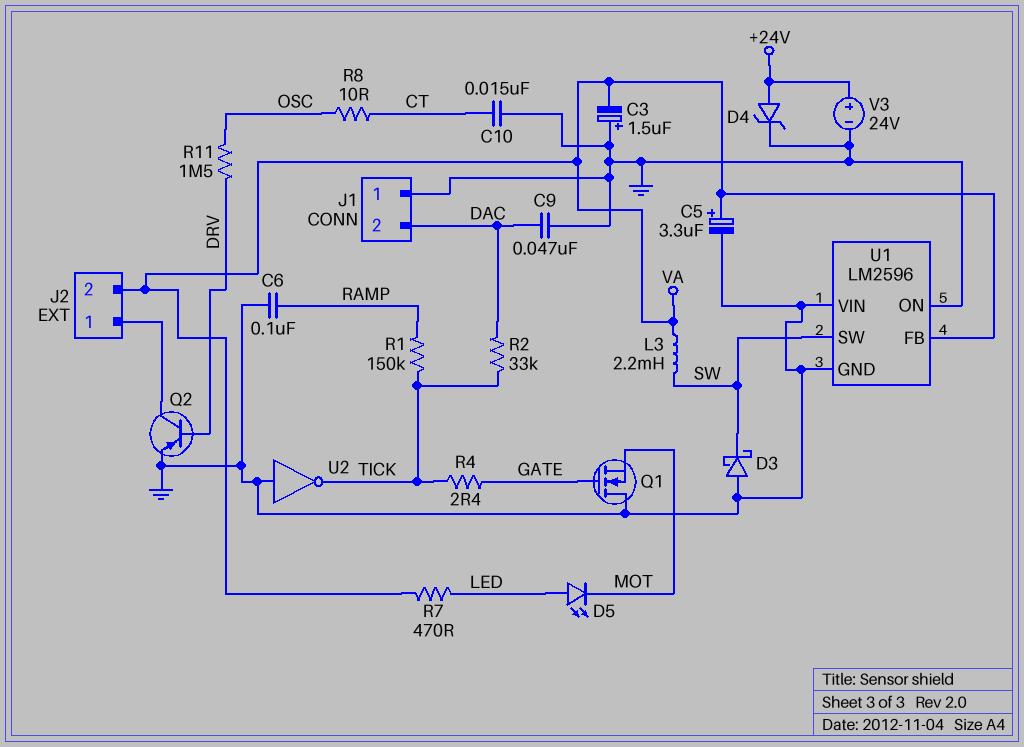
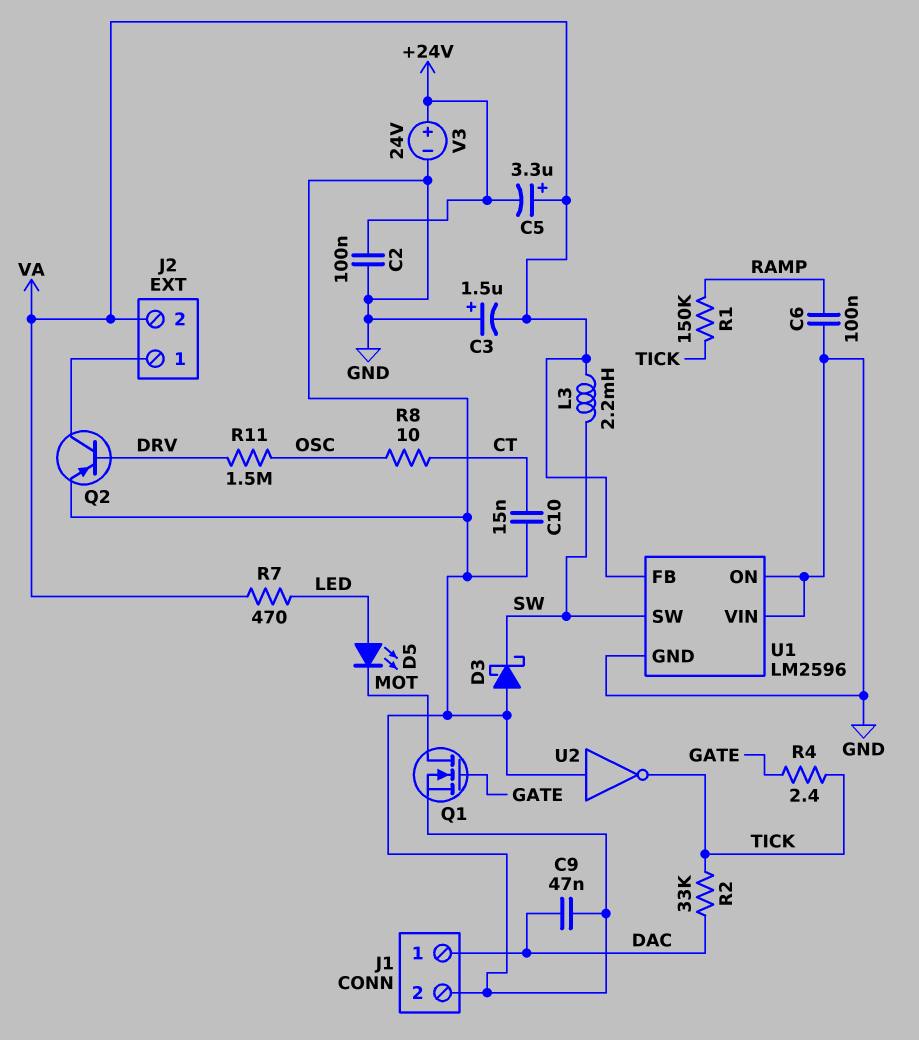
C2: none -> 100nF (+24V, GND)
C5: 3.3uF (plus VA, minus GND) -> 3.3uF (plus VA, minus +24V)
D4: zener (A +24V, K GND) -> none
J1 pin 1: GND -> DAC
J1 pin 2: DAC -> GND
Q1: NMOS (G GATE, D GND, S MOT) -> NMOS (G GATE, D MOT, S GND)

